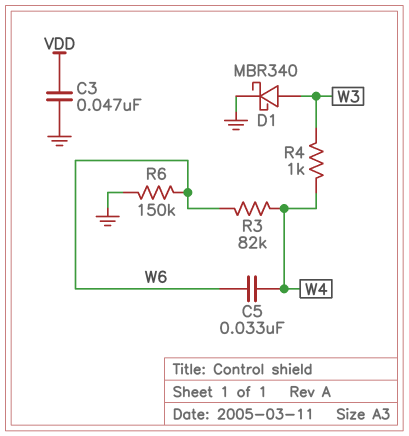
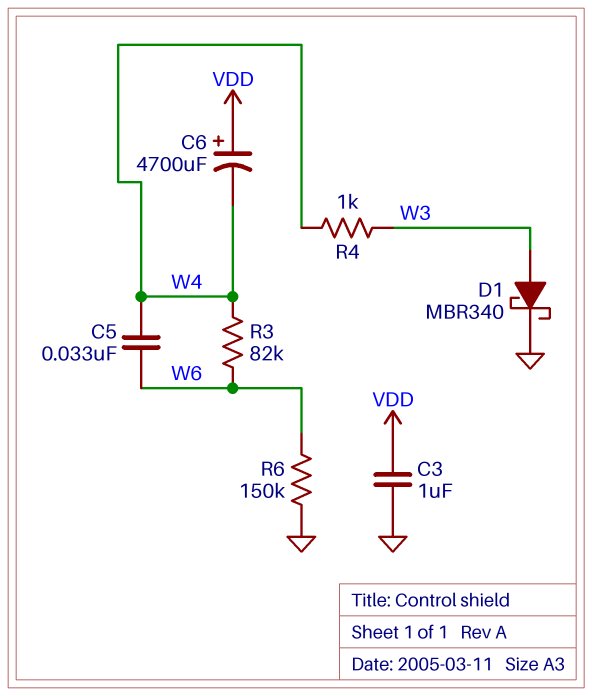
C3: 47nF (GND, VDD) -> 1uF (GND, VDD)
C6: none -> 4700uF (plus VDD, minus W4)

